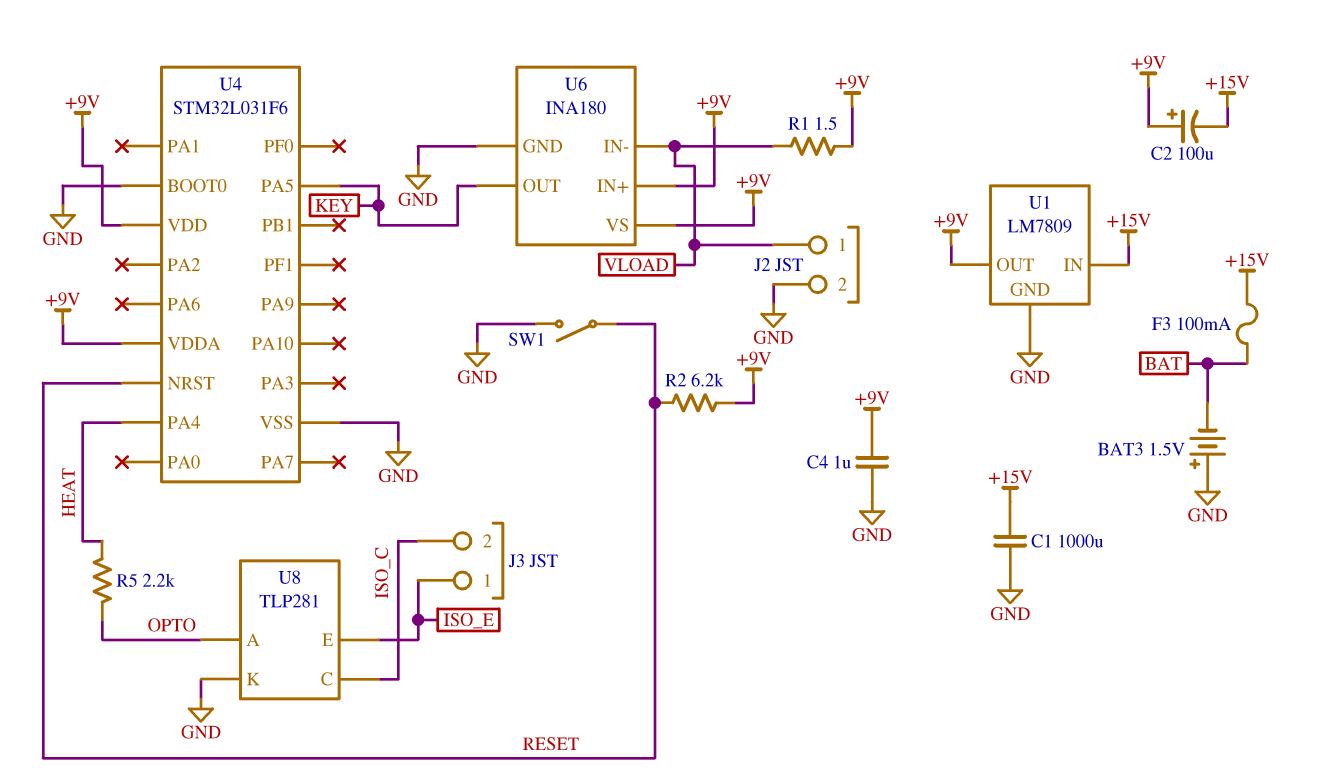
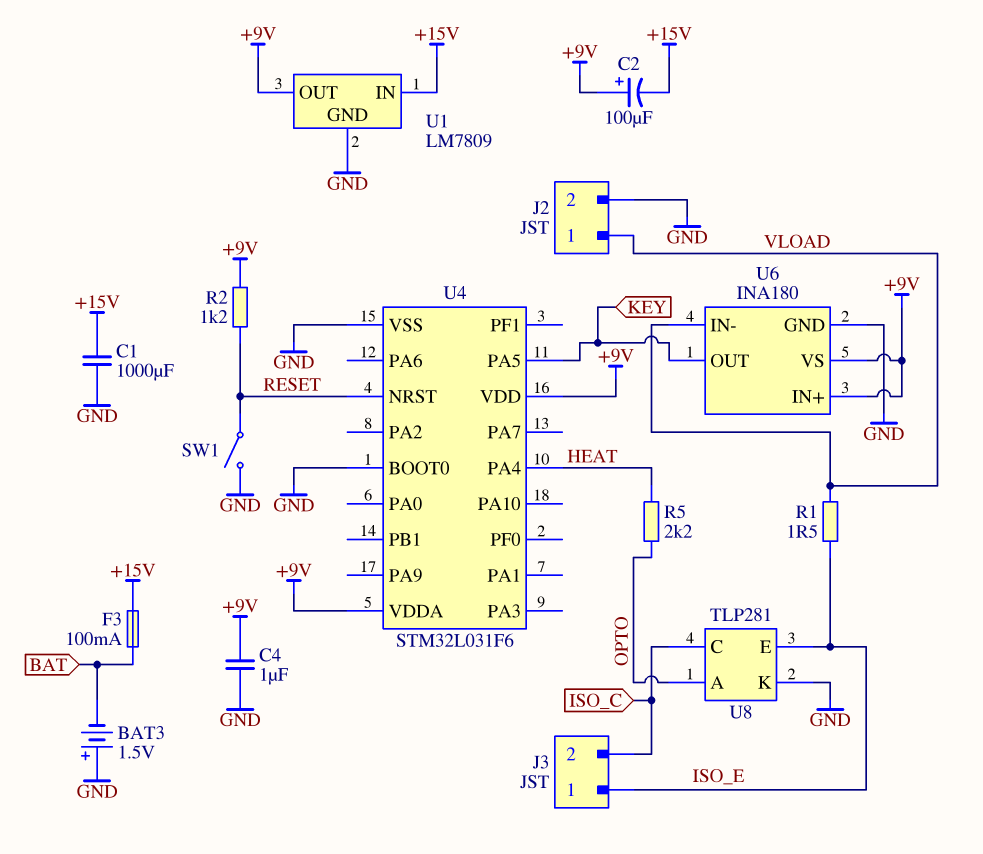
R1: 1.5 (+9V, VLOAD) -> 1.5 (ISO_E, VLOAD)
R2: 6.2k (+9V, RESET) -> 1.2k (+9V, RESET)

